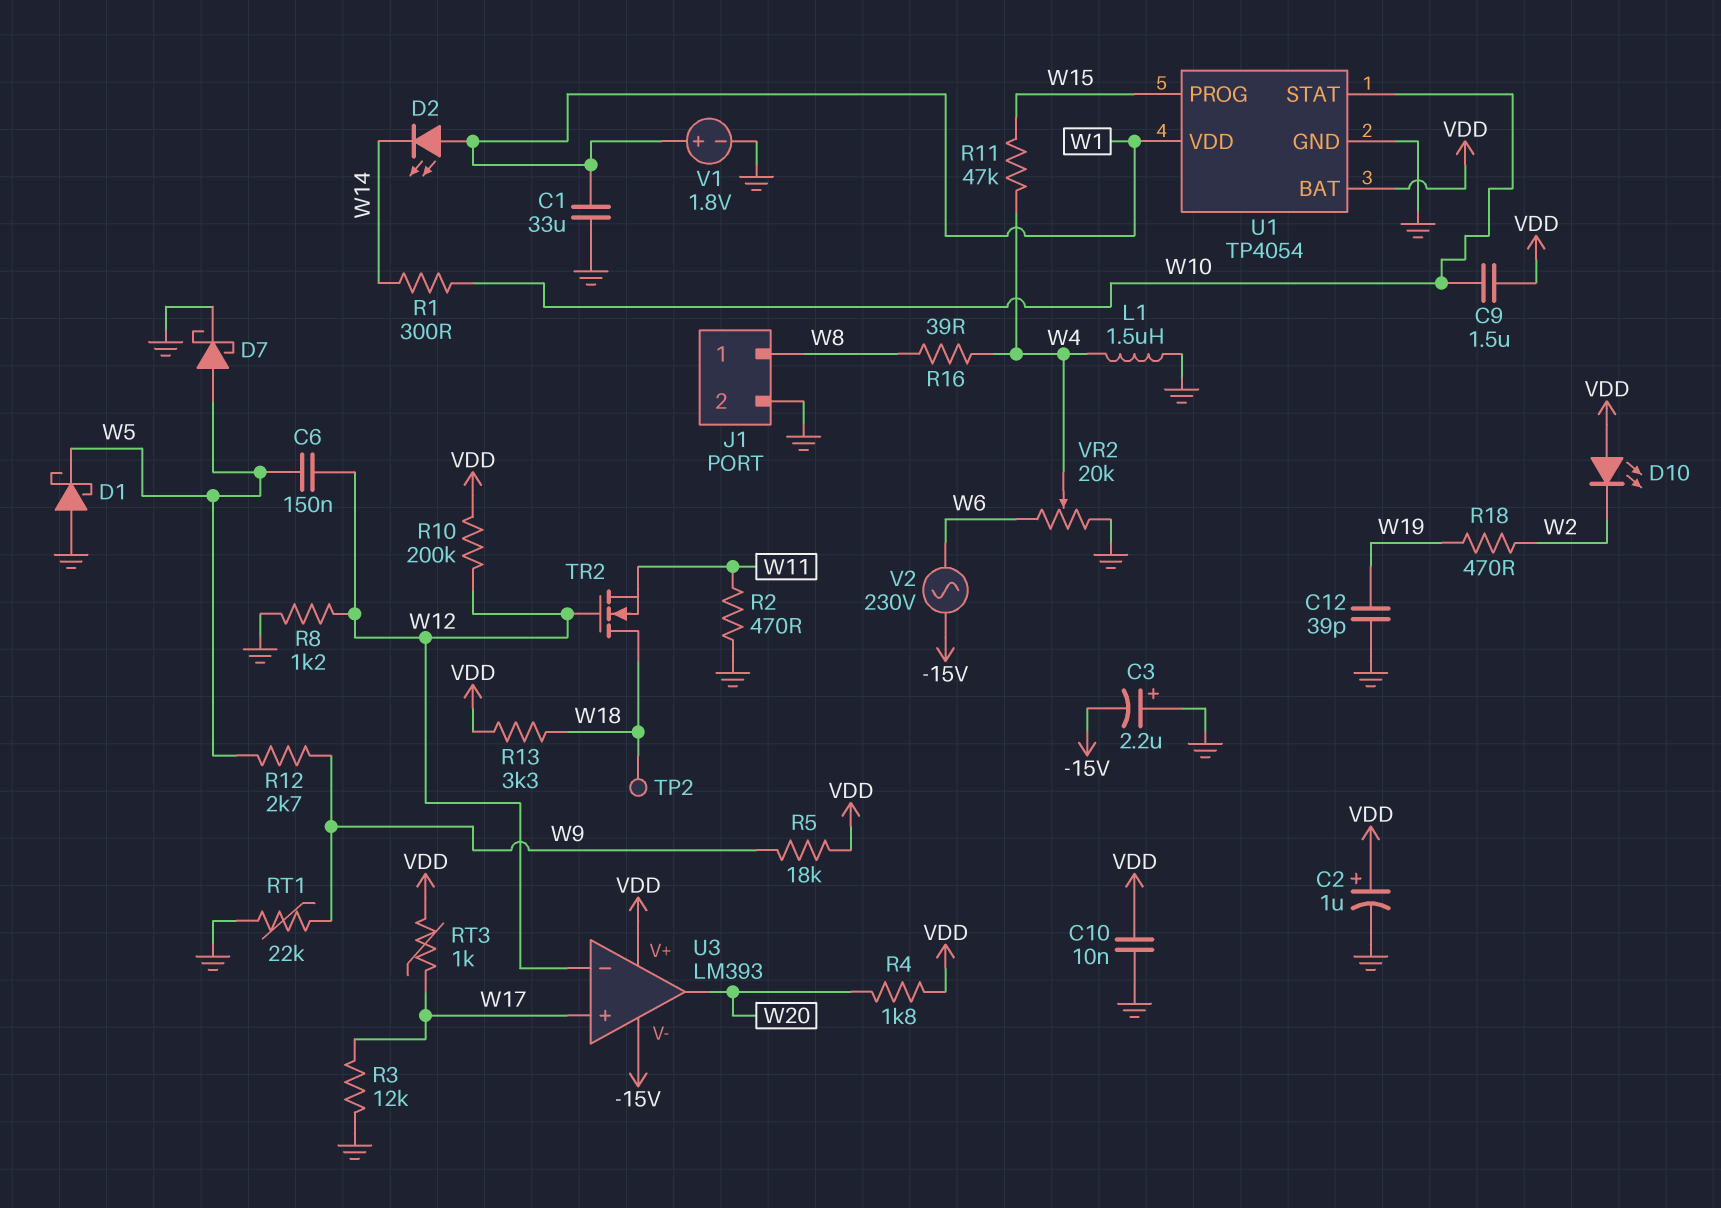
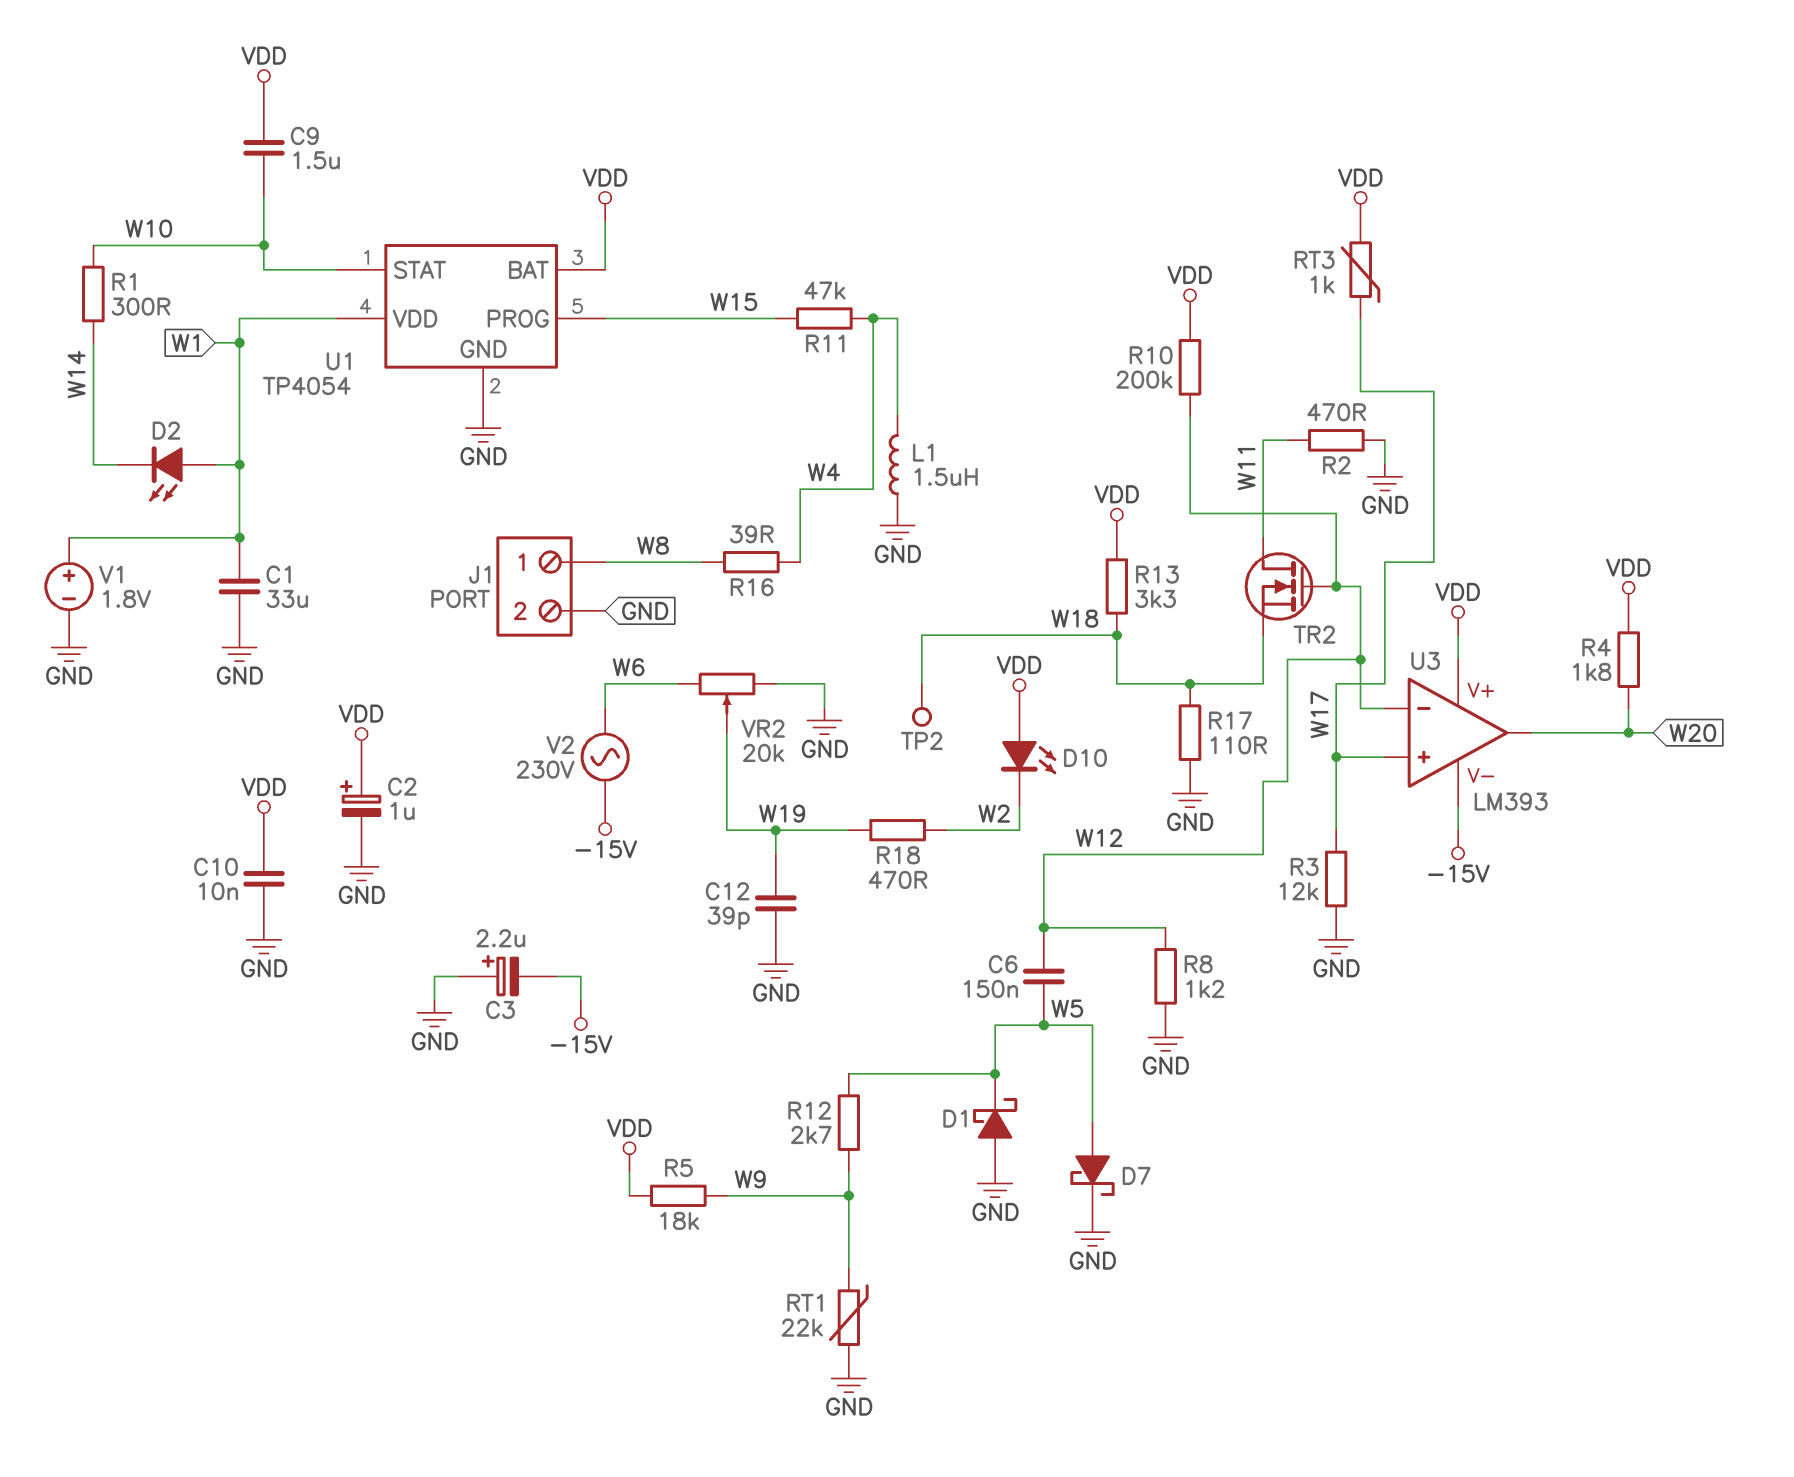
R17: none -> 110 (GND, W18)
TR2: NMOS (G W12, D W18, S W11) -> NMOS (G W12, D W11, S W18)
VR2: 20k (GND, W6, wiper W4) -> 20k (GND, W6, wiper W19)

